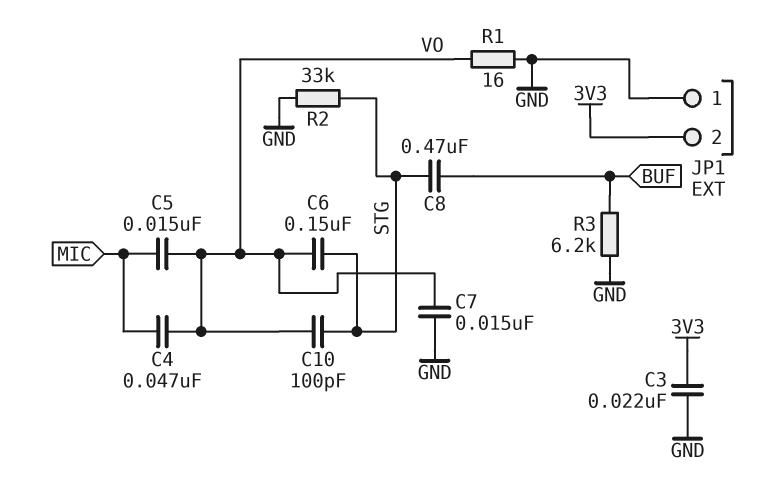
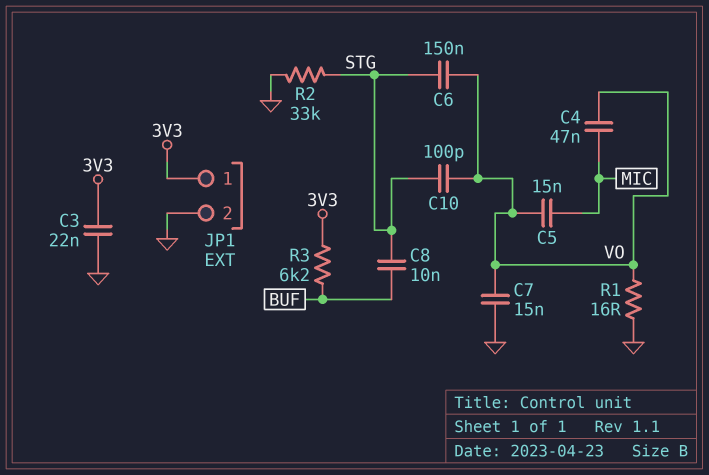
C8: 470nF (BUF, STG) -> 10nF (BUF, STG)
JP1 pin 1: GND -> 3V3
JP1 pin 2: 3V3 -> GND
R3: 6.2k (BUF, GND) -> 6.2k (3V3, BUF)

